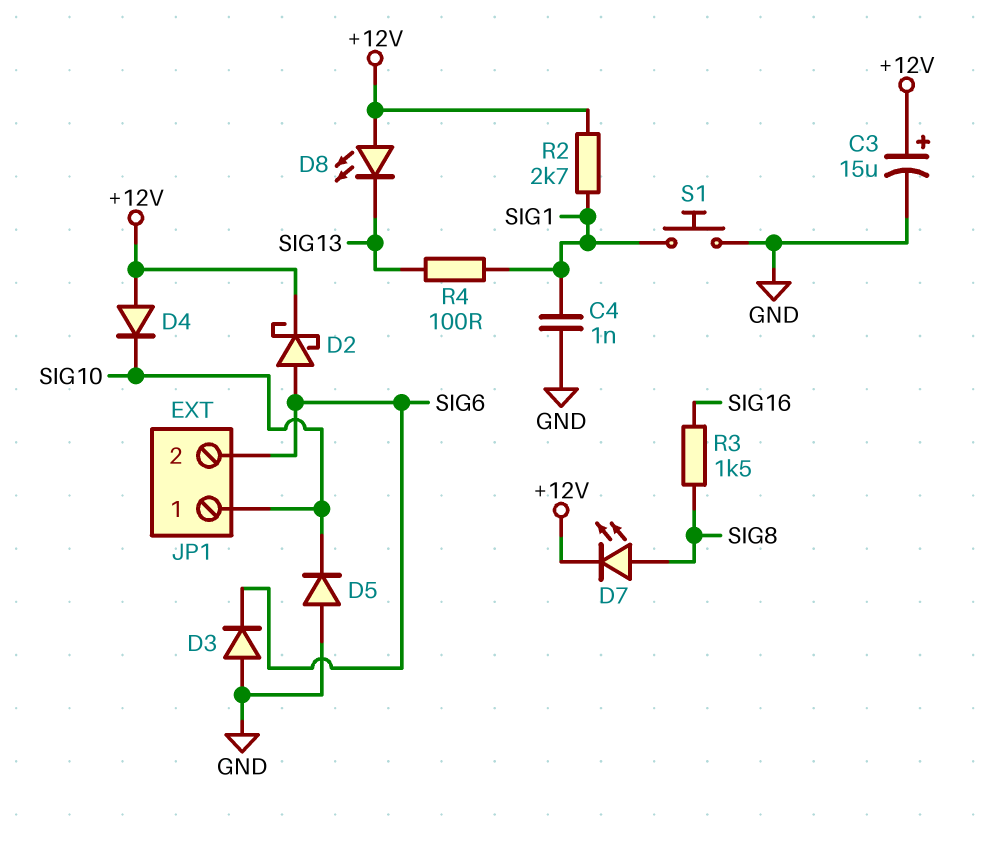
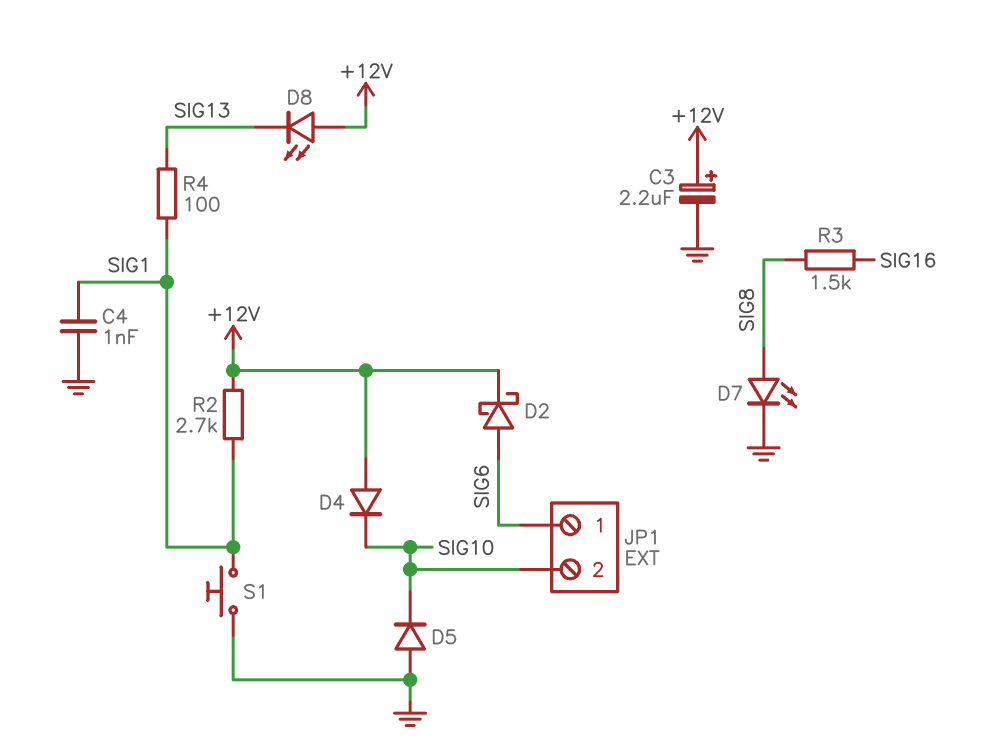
C3: 15uF (plus +12V, minus GND) -> 2.2uF (plus +12V, minus GND)
D3: diode (A GND, K SIG6) -> none
D7: LED (A SIG8, K +12V) -> LED (A SIG8, K GND)
JP1 pin 1: SIG10 -> SIG6
JP1 pin 2: SIG6 -> SIG10

